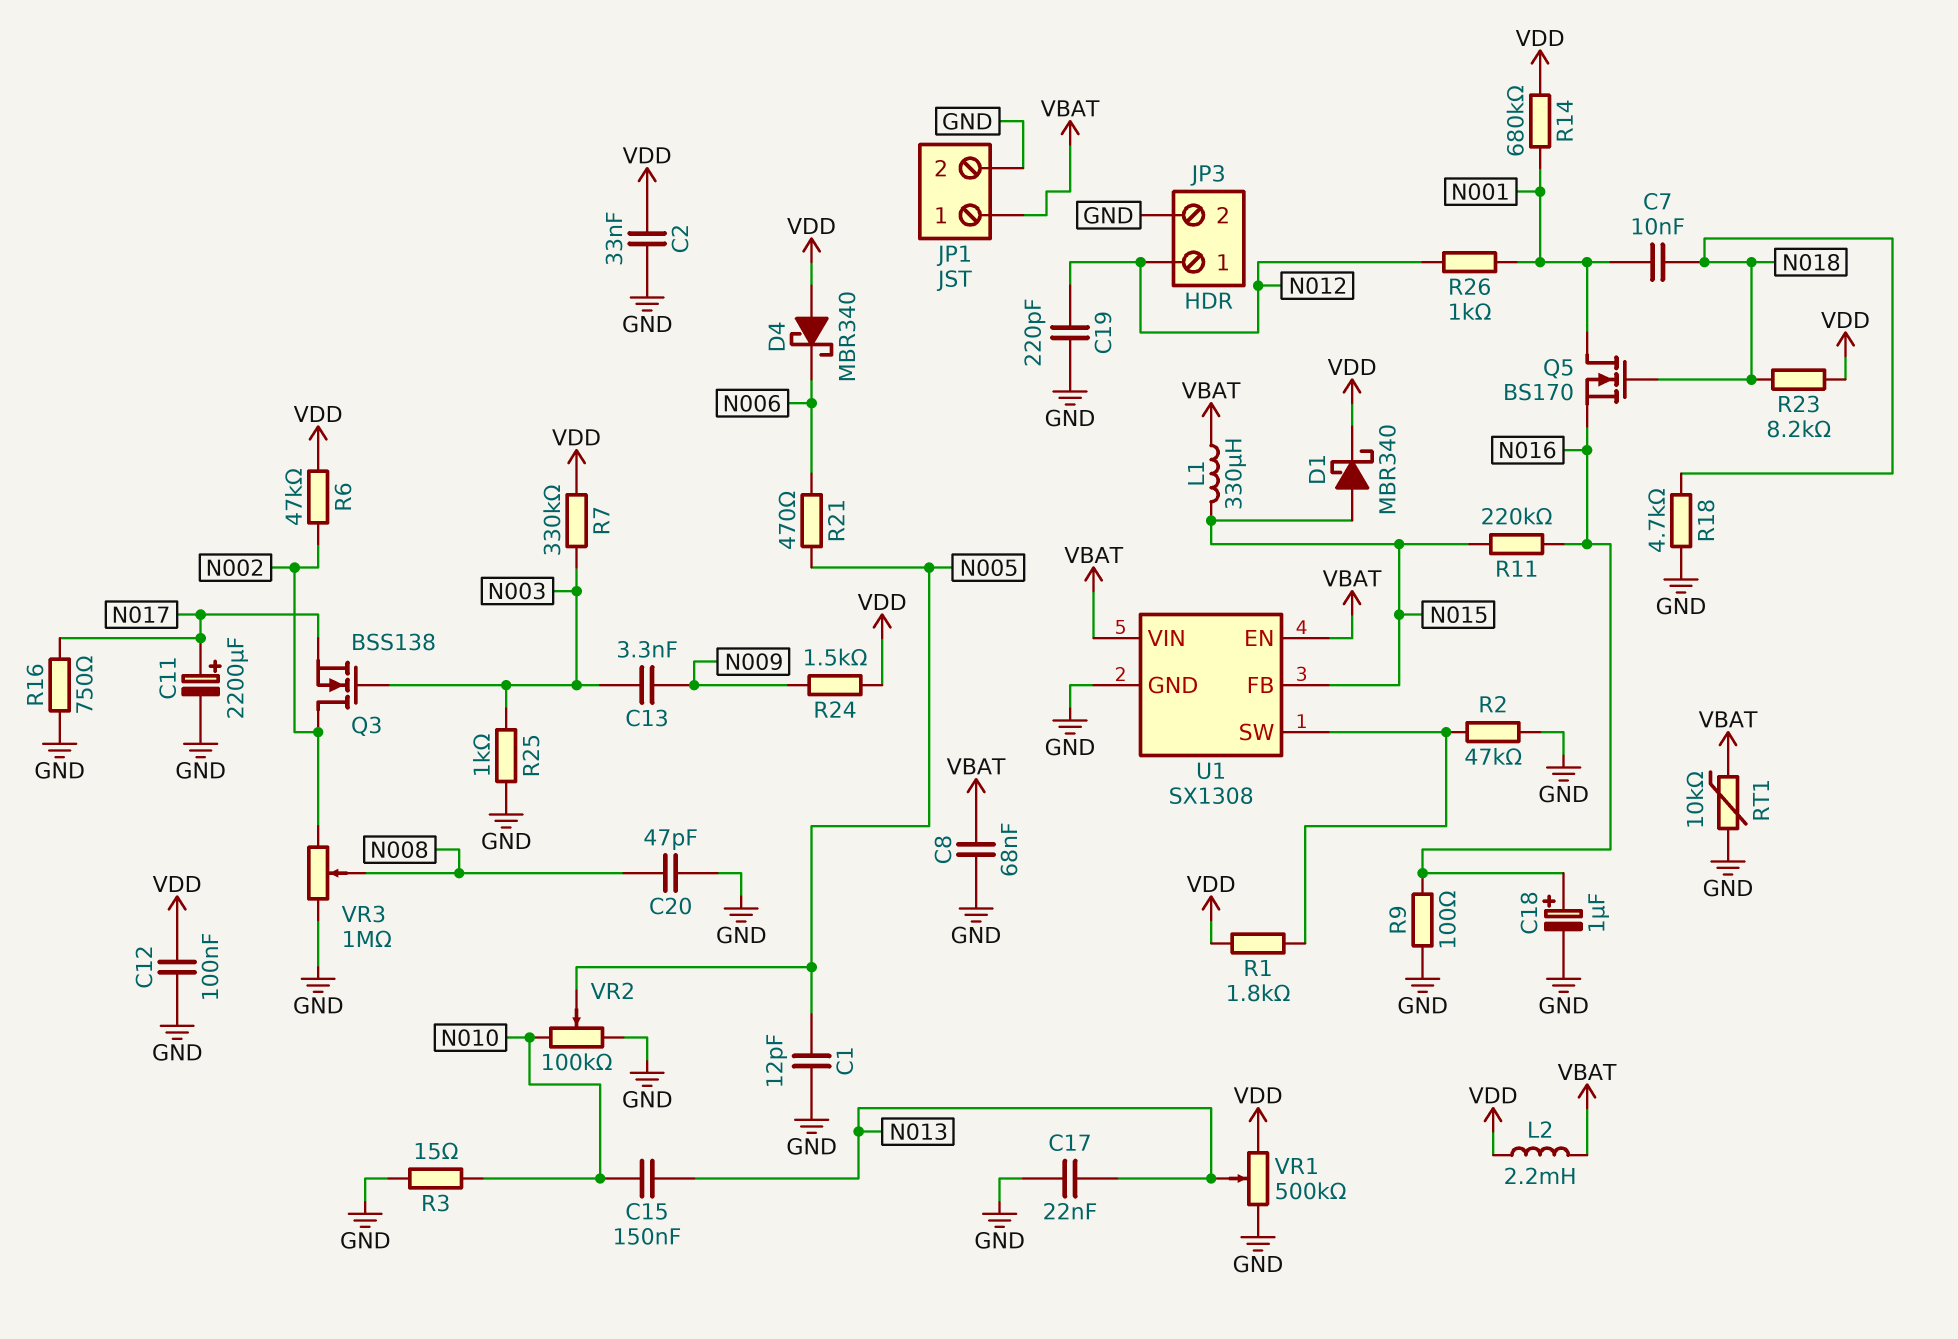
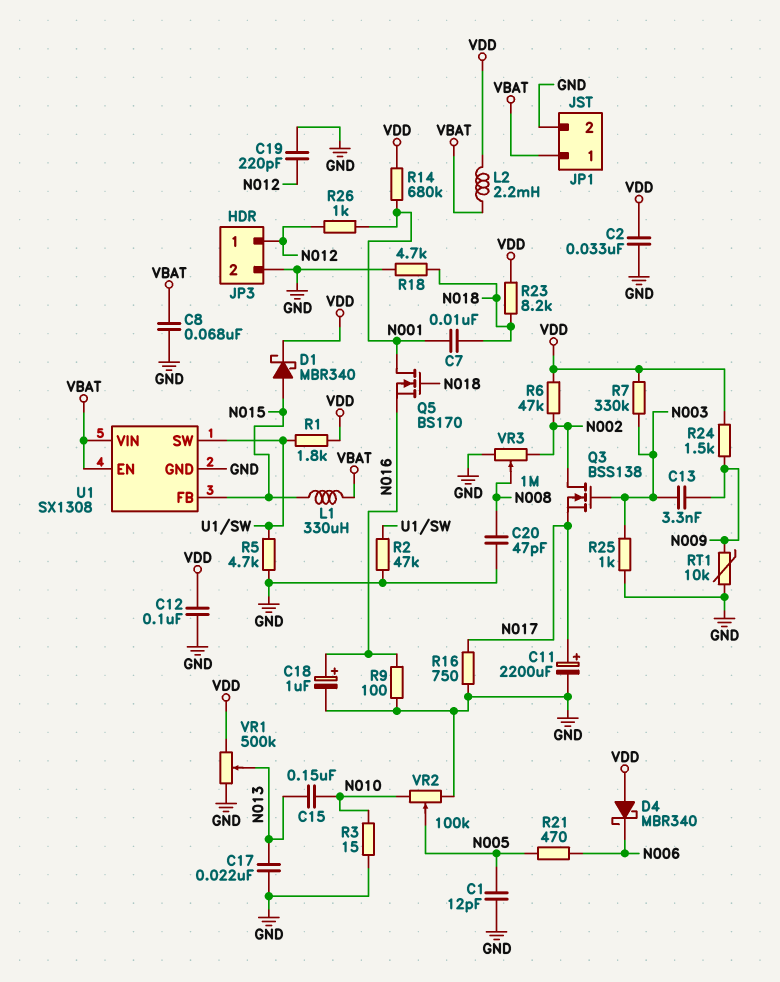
R5: none -> 4.7k (GND, U1/SW)
R11: 220k (N015, N016) -> none
RT1: 10k (GND, VBAT) -> 10k (GND, N009)

